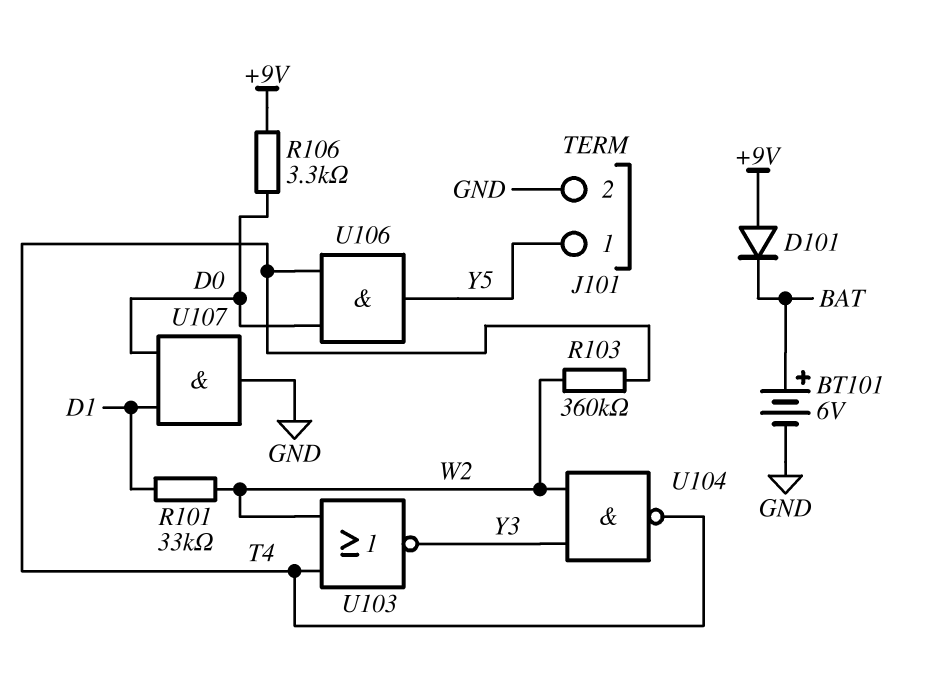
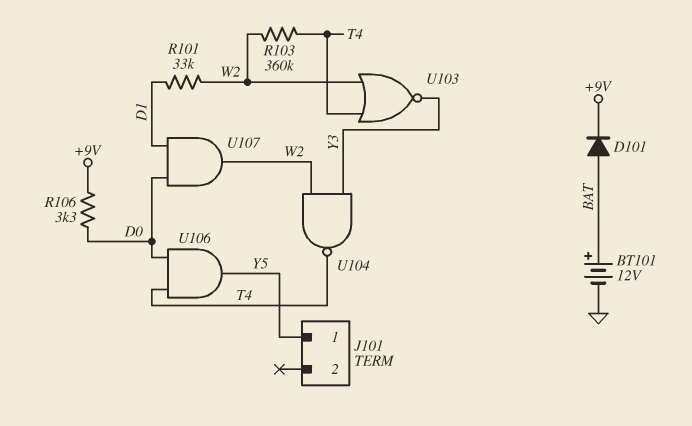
BT101: 6V (plus BAT, minus GND) -> 12V (plus BAT, minus GND)
D101: diode (A +9V, K BAT) -> diode (A BAT, K +9V)
J101 pin 2: GND -> none
U107: AND (in D0, in D1, out GND) -> AND (in D0, in D1, out W2)

